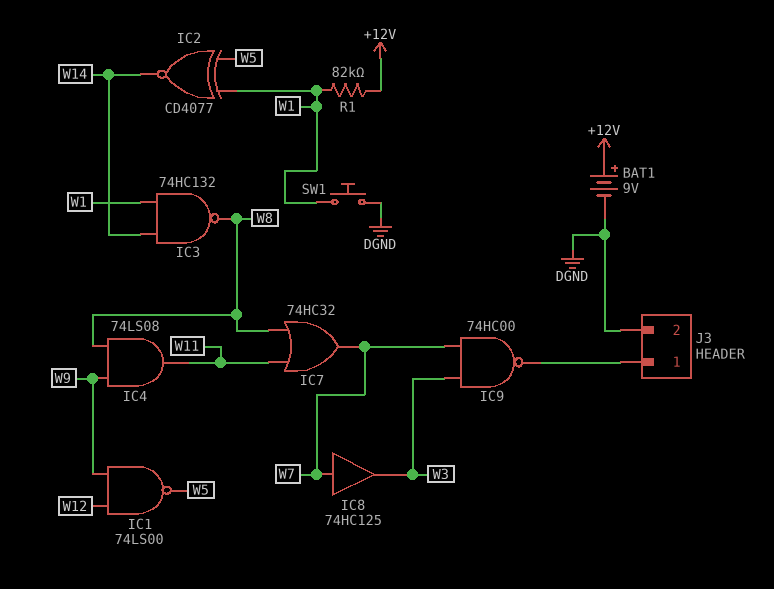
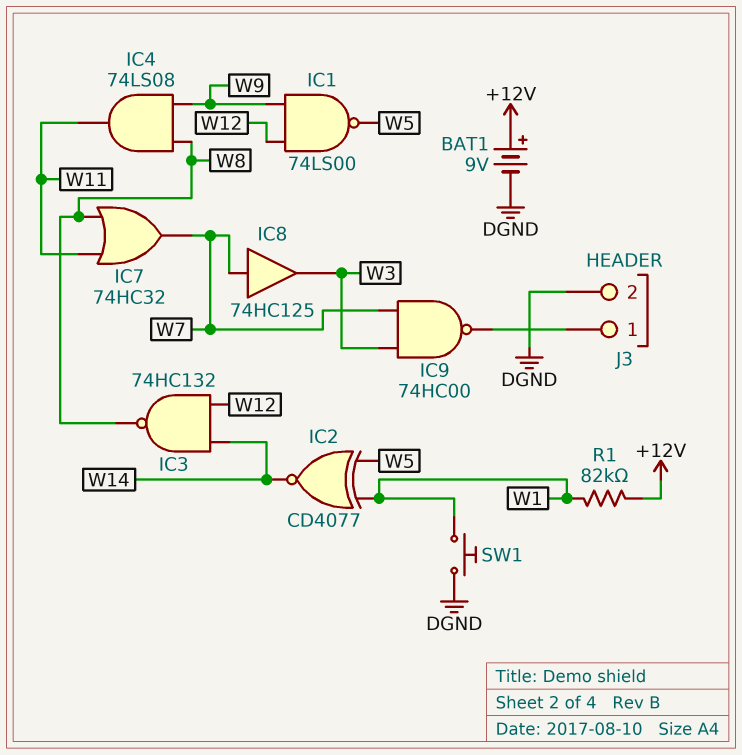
IC3: NAND 74HC132 (in W1, in W14, out W8) -> NAND 74HC132 (in W12, in W14, out W8)

